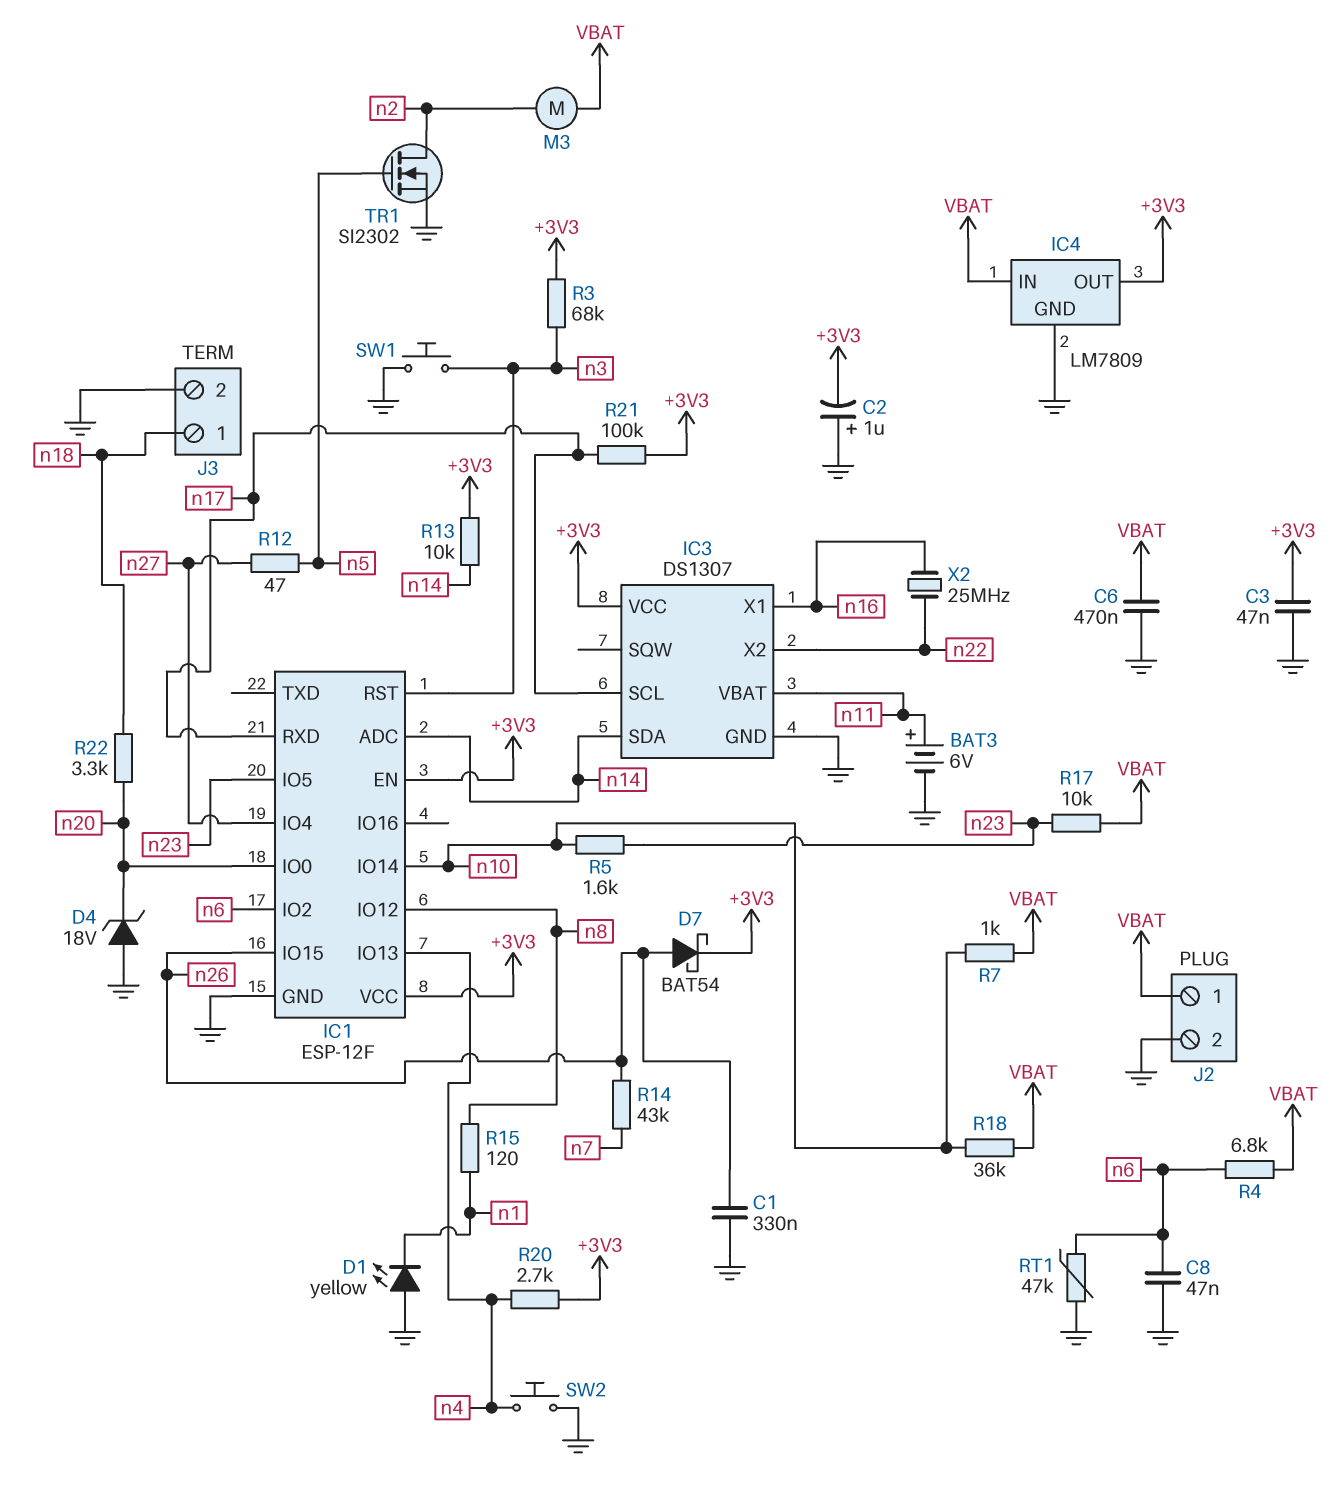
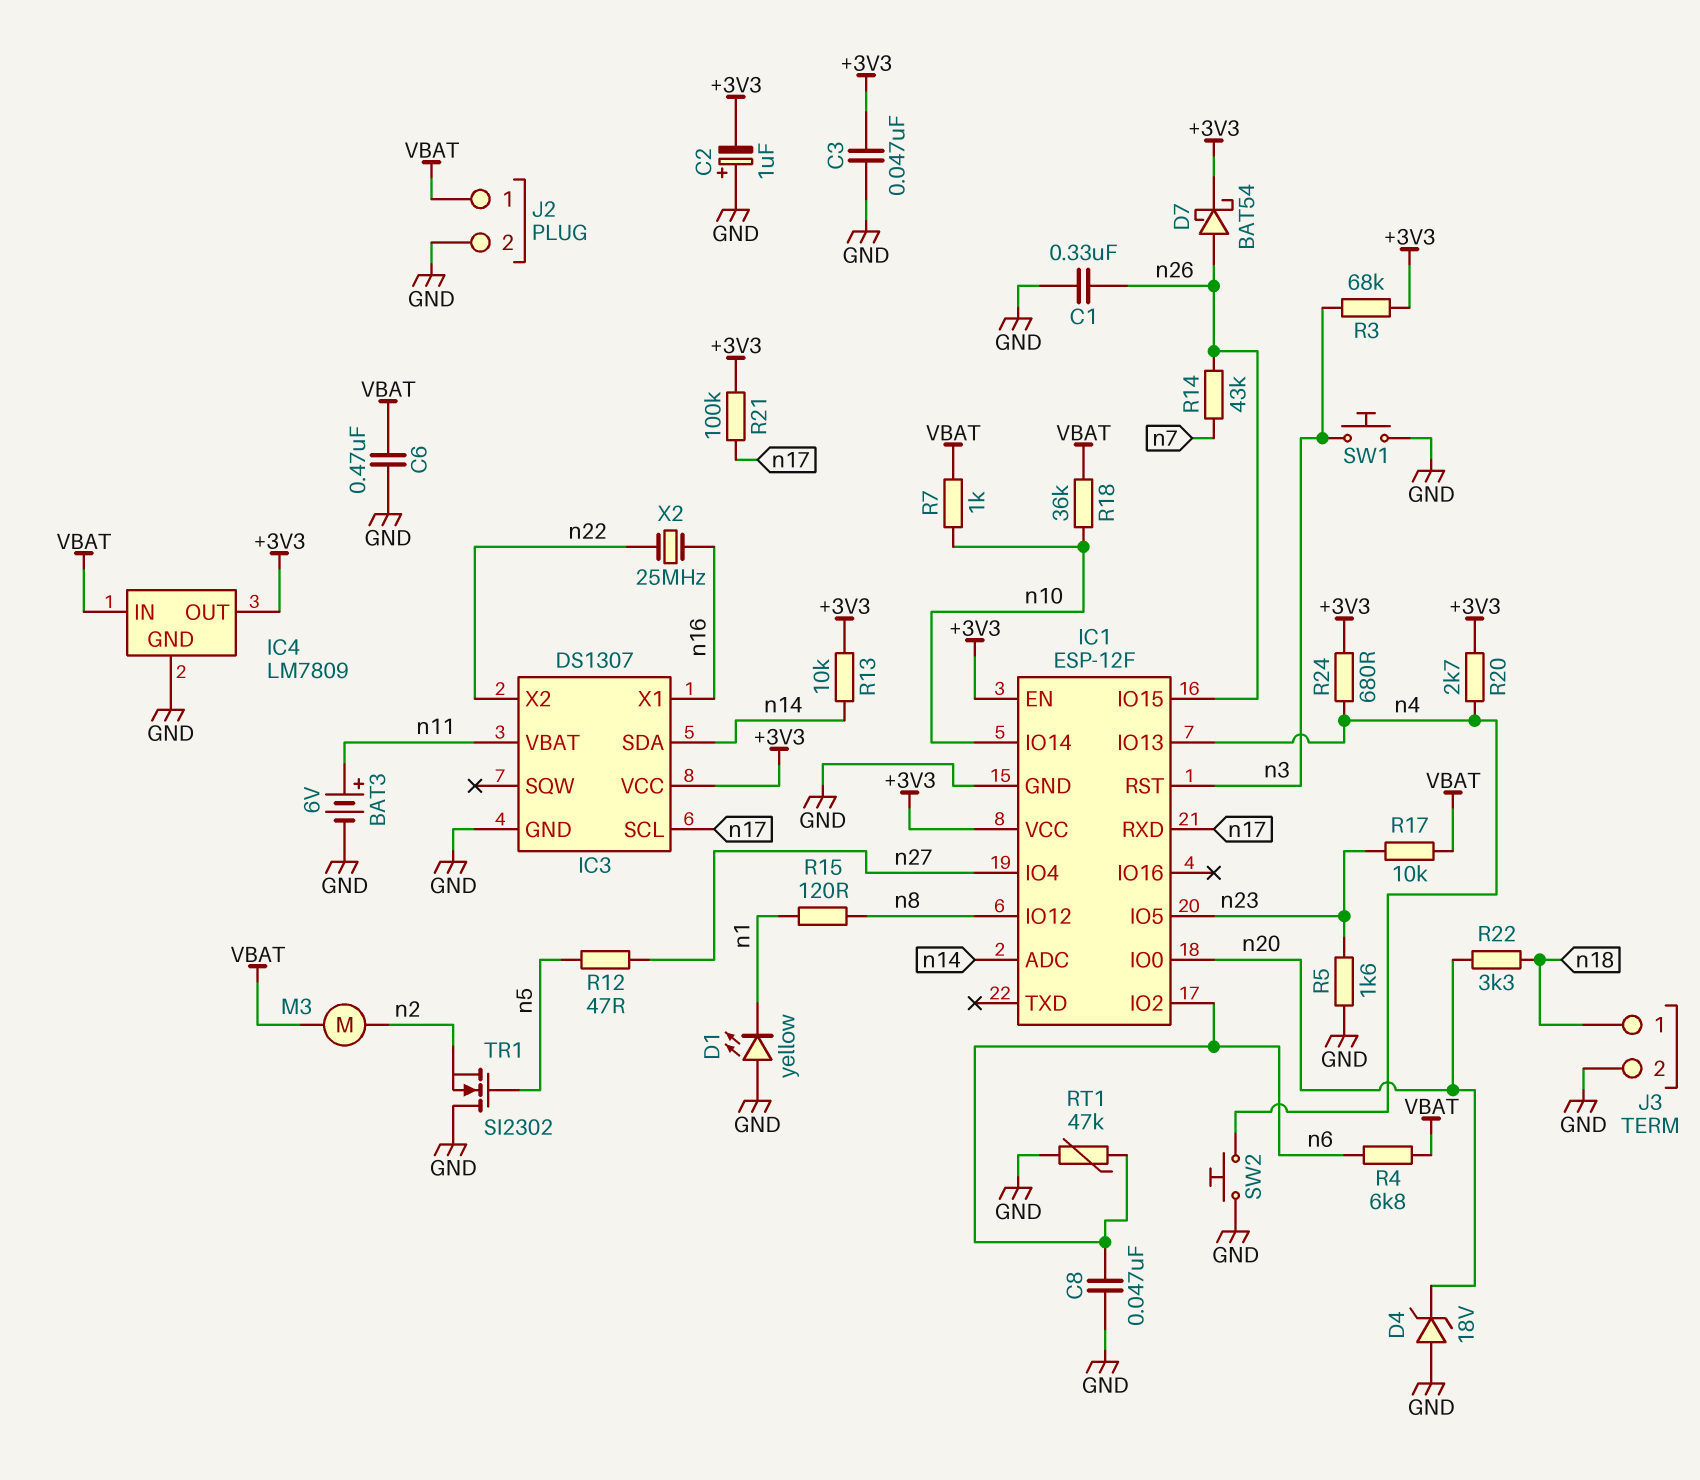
R5: 1.6k (n10, n23) -> 1.6k (GND, n23)
R24: none -> 680 (+3V3, n4)
TR1: NMOS SI2302 (G n5, D n2, S GND) -> NMOS SI2302 (G n5, D GND, S n2)

